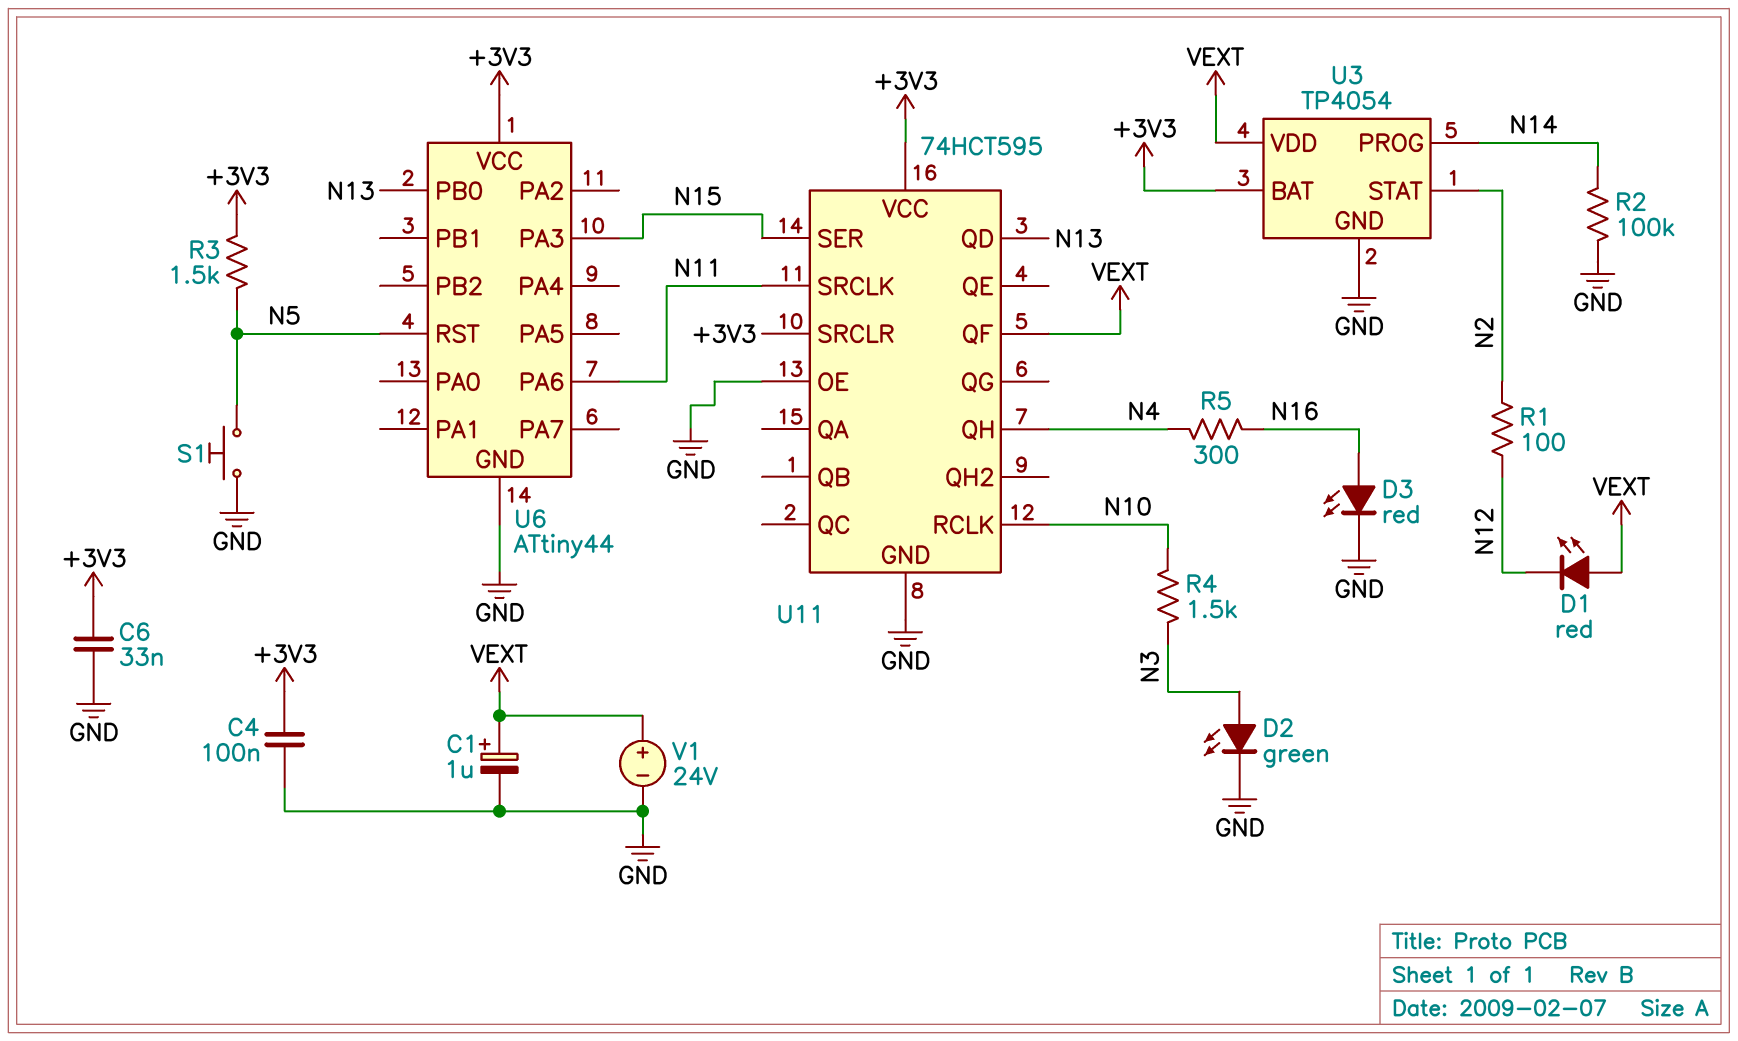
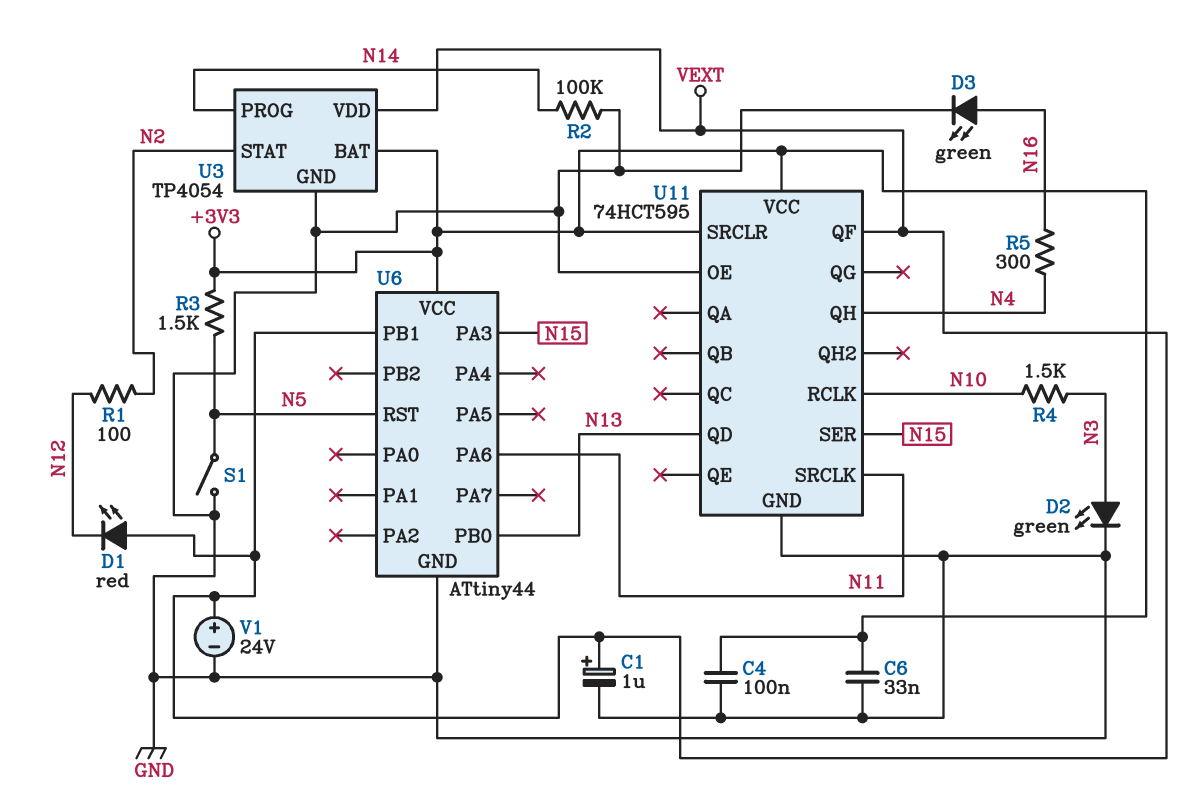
D3: LED red (A N16, K GND) -> LED green (A N16, K GND)
S1: button (GND, N5) -> switch (GND, N5)
U6 pin PB1: none -> VEXT

